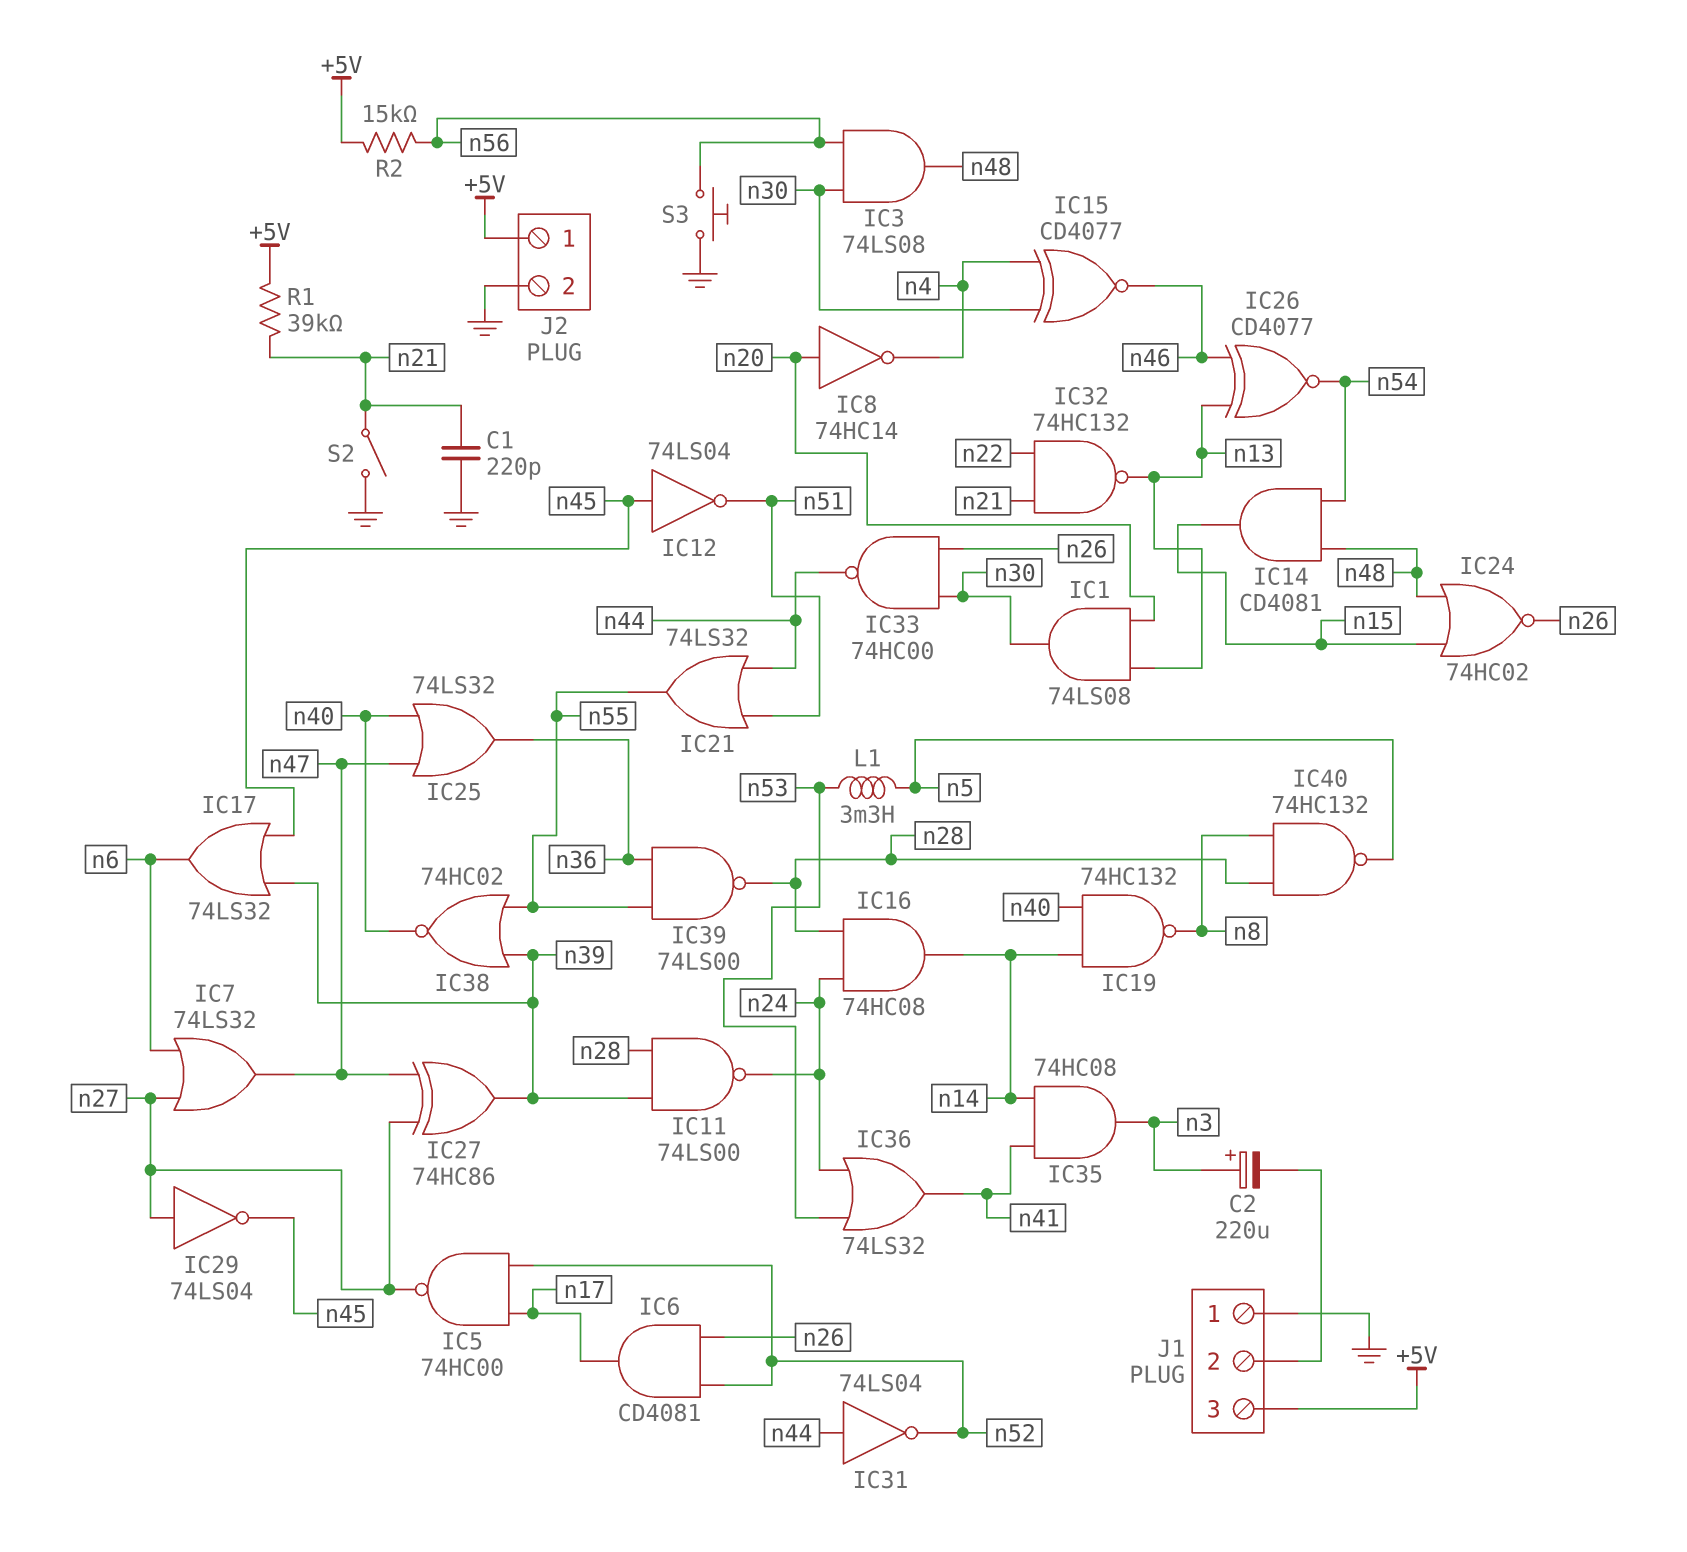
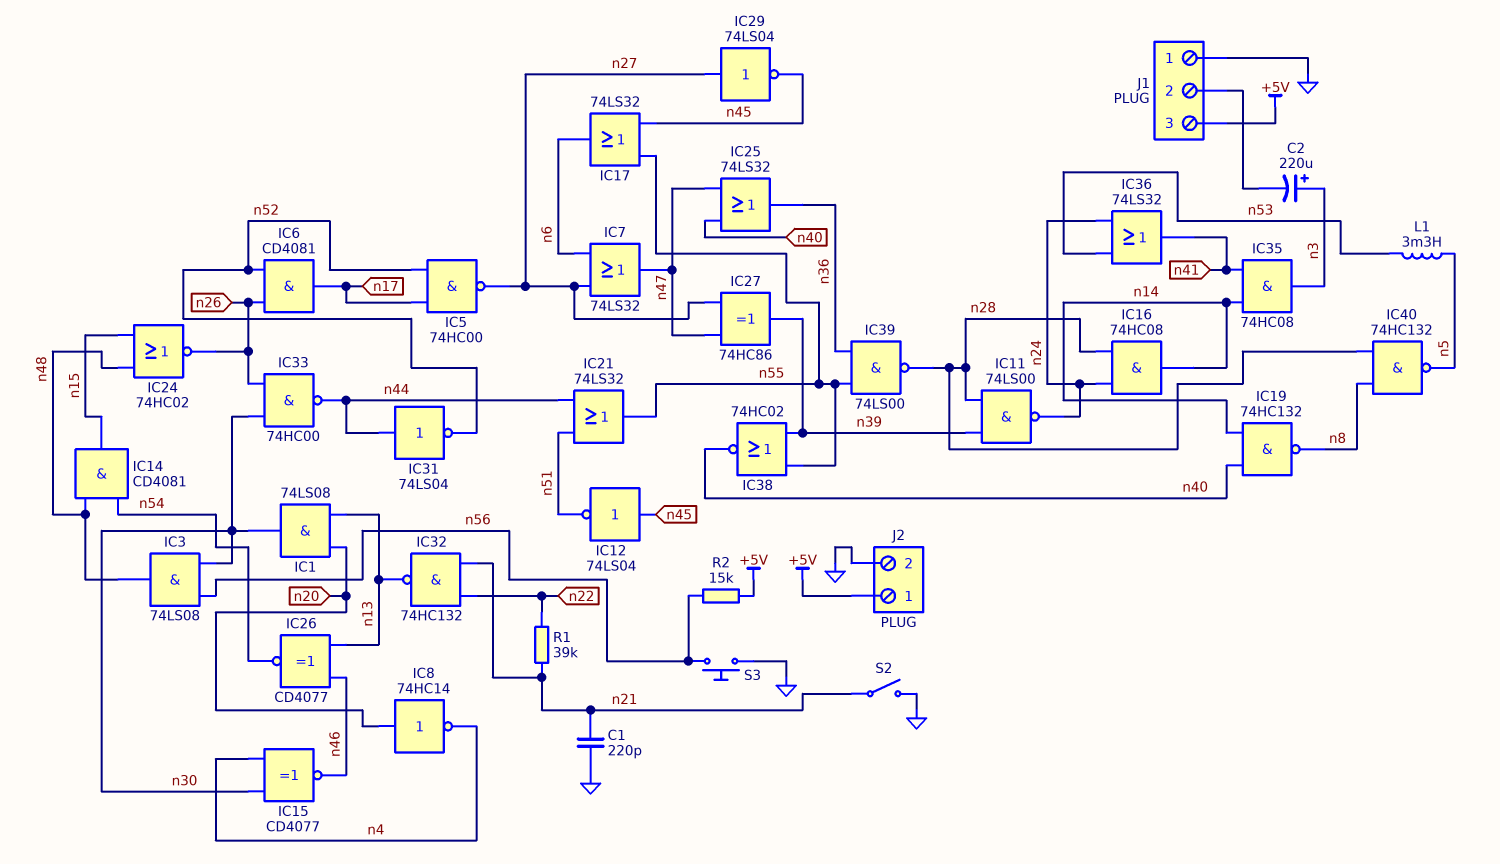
IC17: OR 74LS32 (in n39, in n45, out n6) -> OR 74LS32 (in n45, in n55, out n6)
R1: 39k (+5V, n21) -> 39k (n21, n22)

